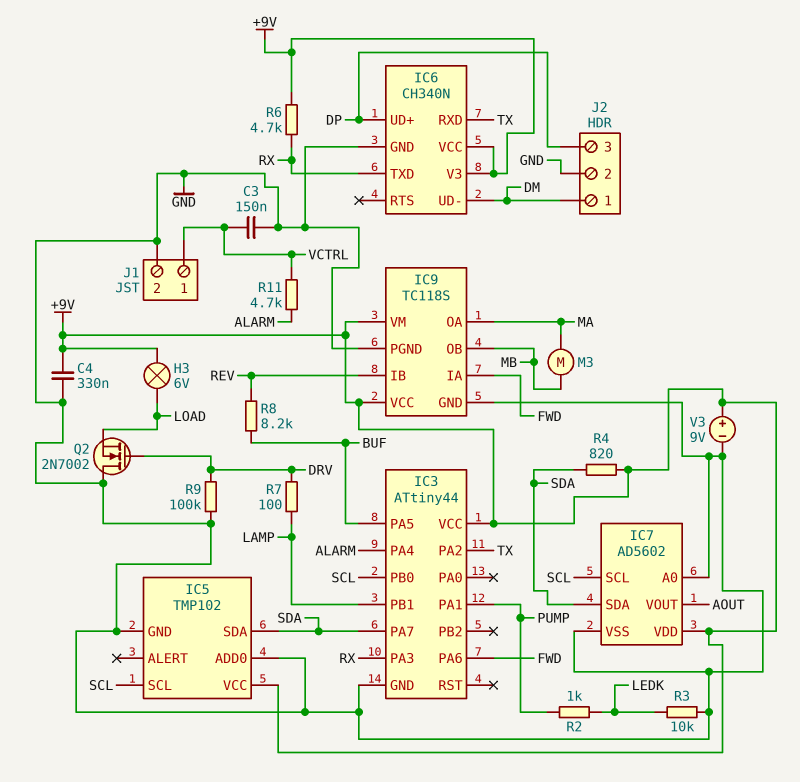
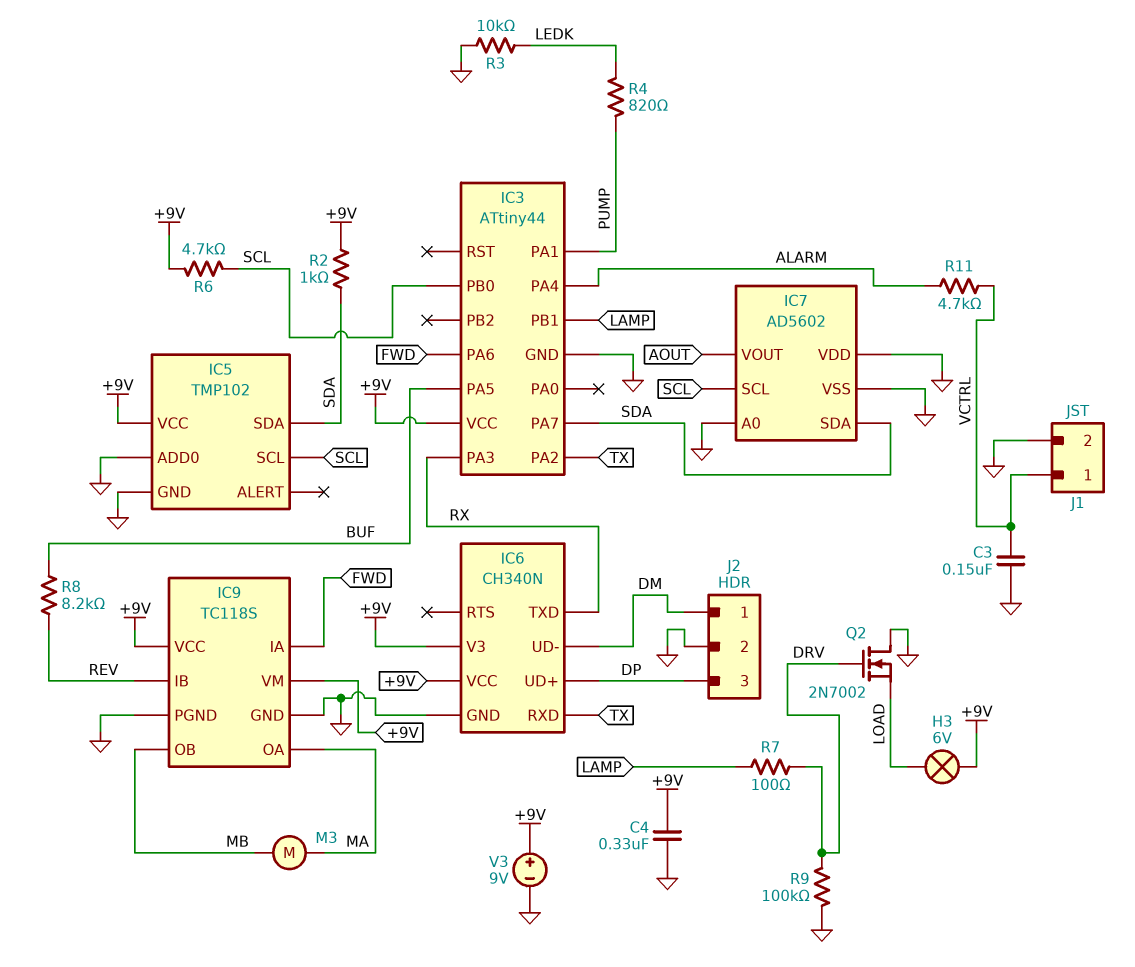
IC7 pin VDD: +9V -> GND
R2: 1k (LEDK, PUMP) -> 1k (+9V, SDA)
R4: 820 (+9V, SDA) -> 820 (LEDK, PUMP)
R6: 4.7k (+9V, RX) -> 4.7k (+9V, SCL)

